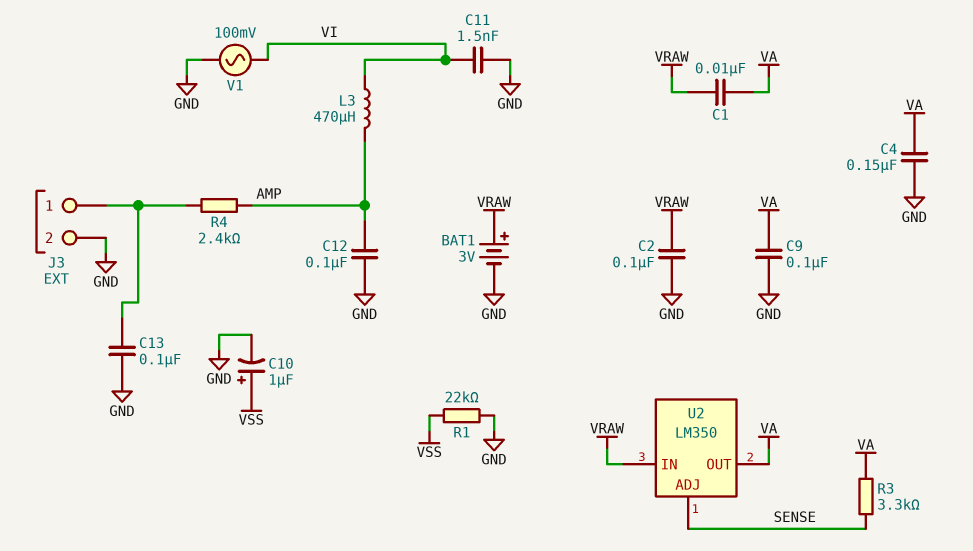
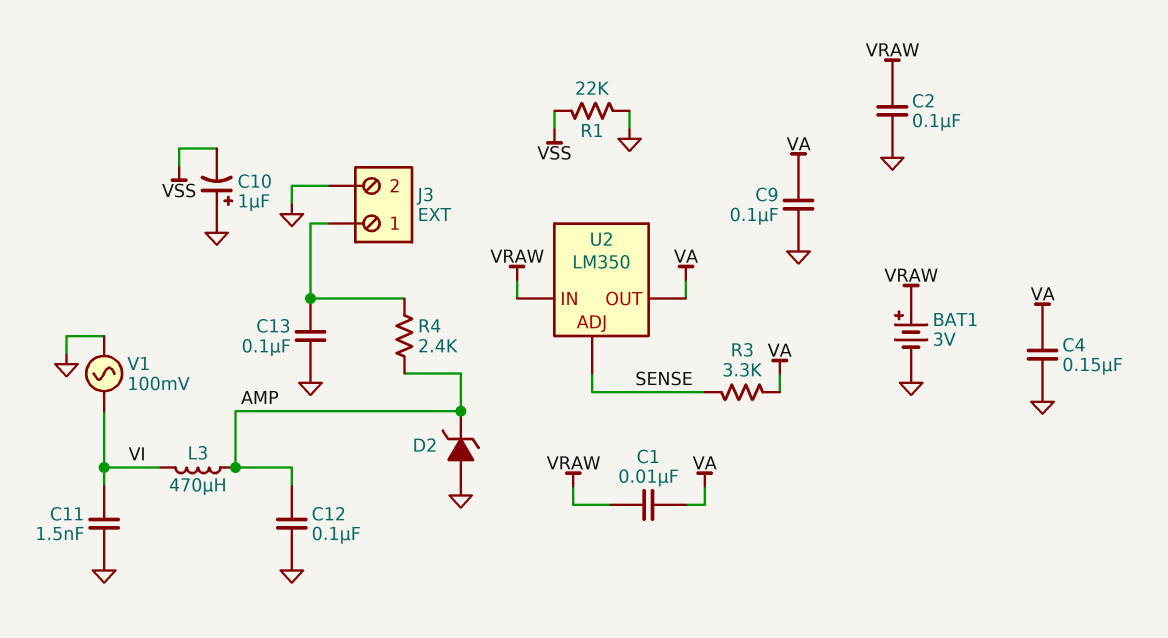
C10: 1uF (plus VSS, minus GND) -> 1uF (plus GND, minus VSS)
D2: none -> zener (A GND, K AMP)

